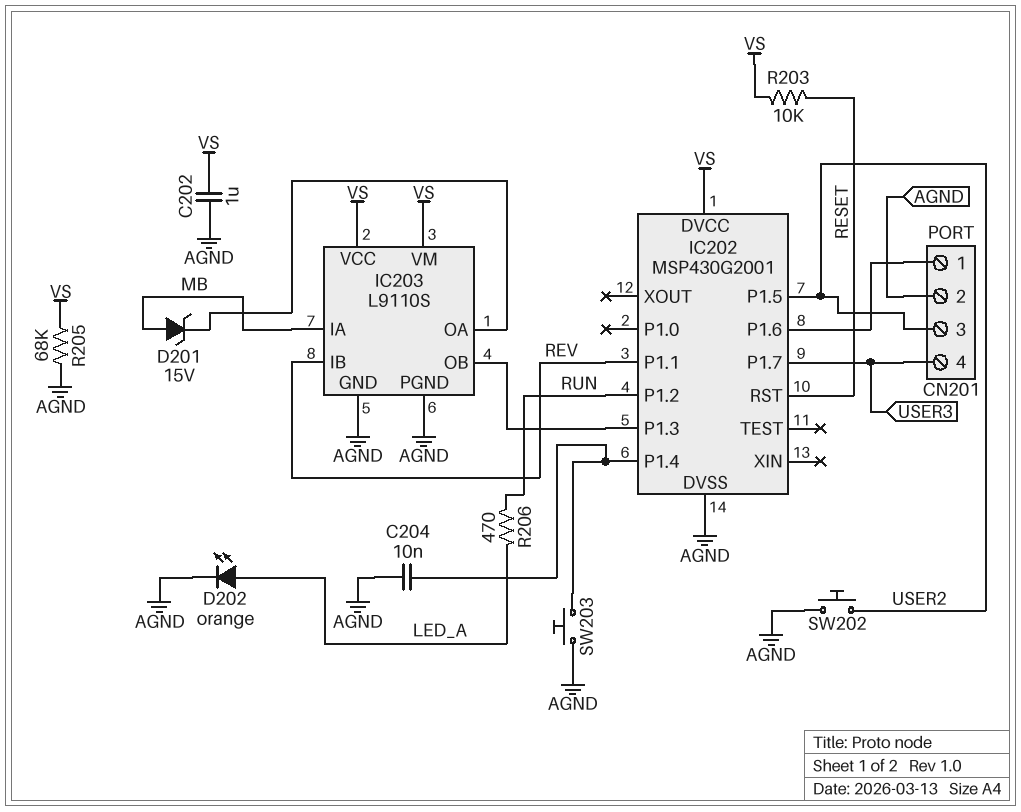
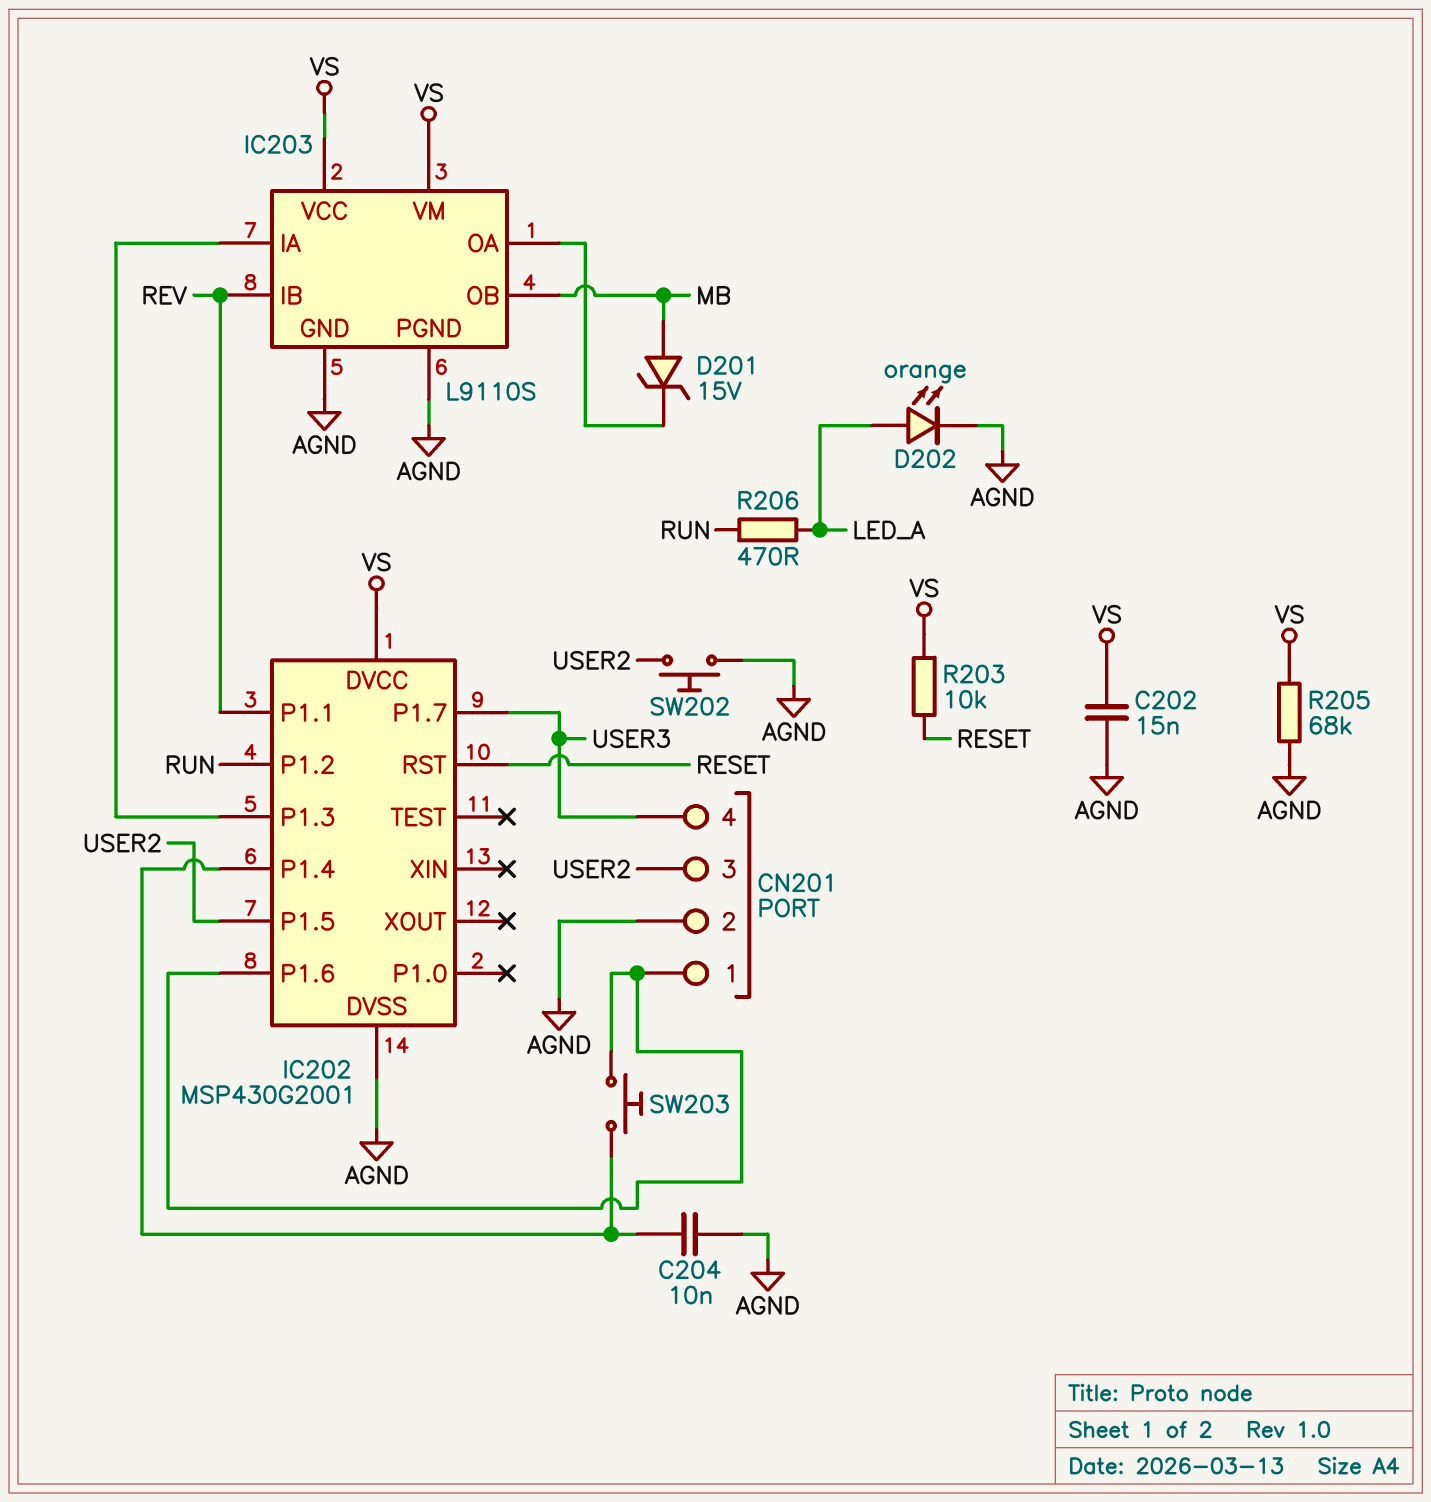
C202: 1uF (AGND, VS) -> 15nF (AGND, VS)
IC203 pin IA: MB -> IC202/P1.3
IC203 pin OB: IC202/P1.3 -> MB
SW203: button (AGND, IC202/P1.4) -> button (CN201/1, IC202/P1.4)

